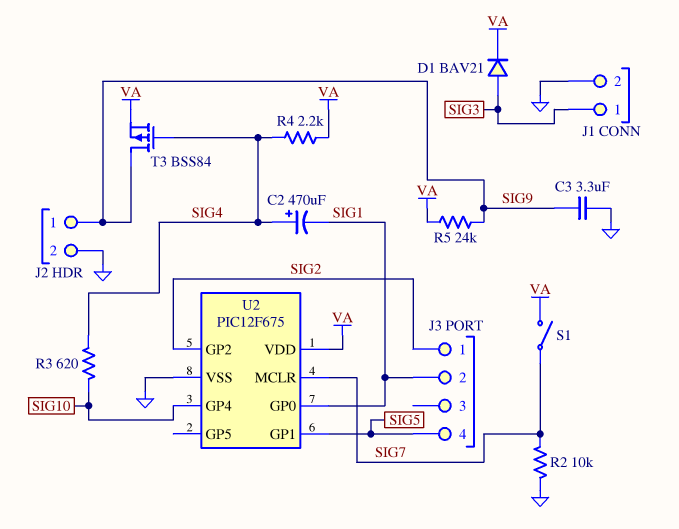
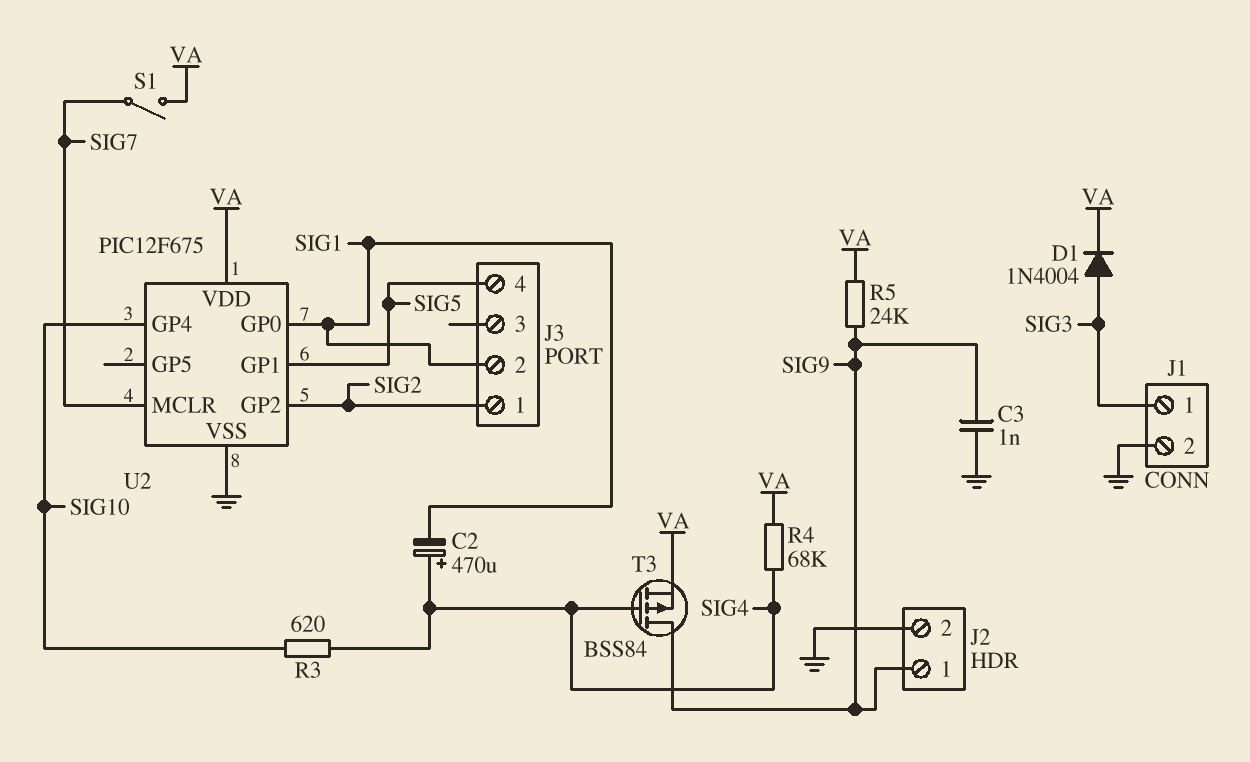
C3: 3.3uF (GND, SIG9) -> 1nF (GND, SIG9)
D1: diode BAV21 (A SIG3, K VA) -> diode 1N4004 (A SIG3, K VA)
R2: 10k (GND, SIG7) -> none
R4: 2.2k (SIG4, VA) -> 68k (SIG4, VA)

